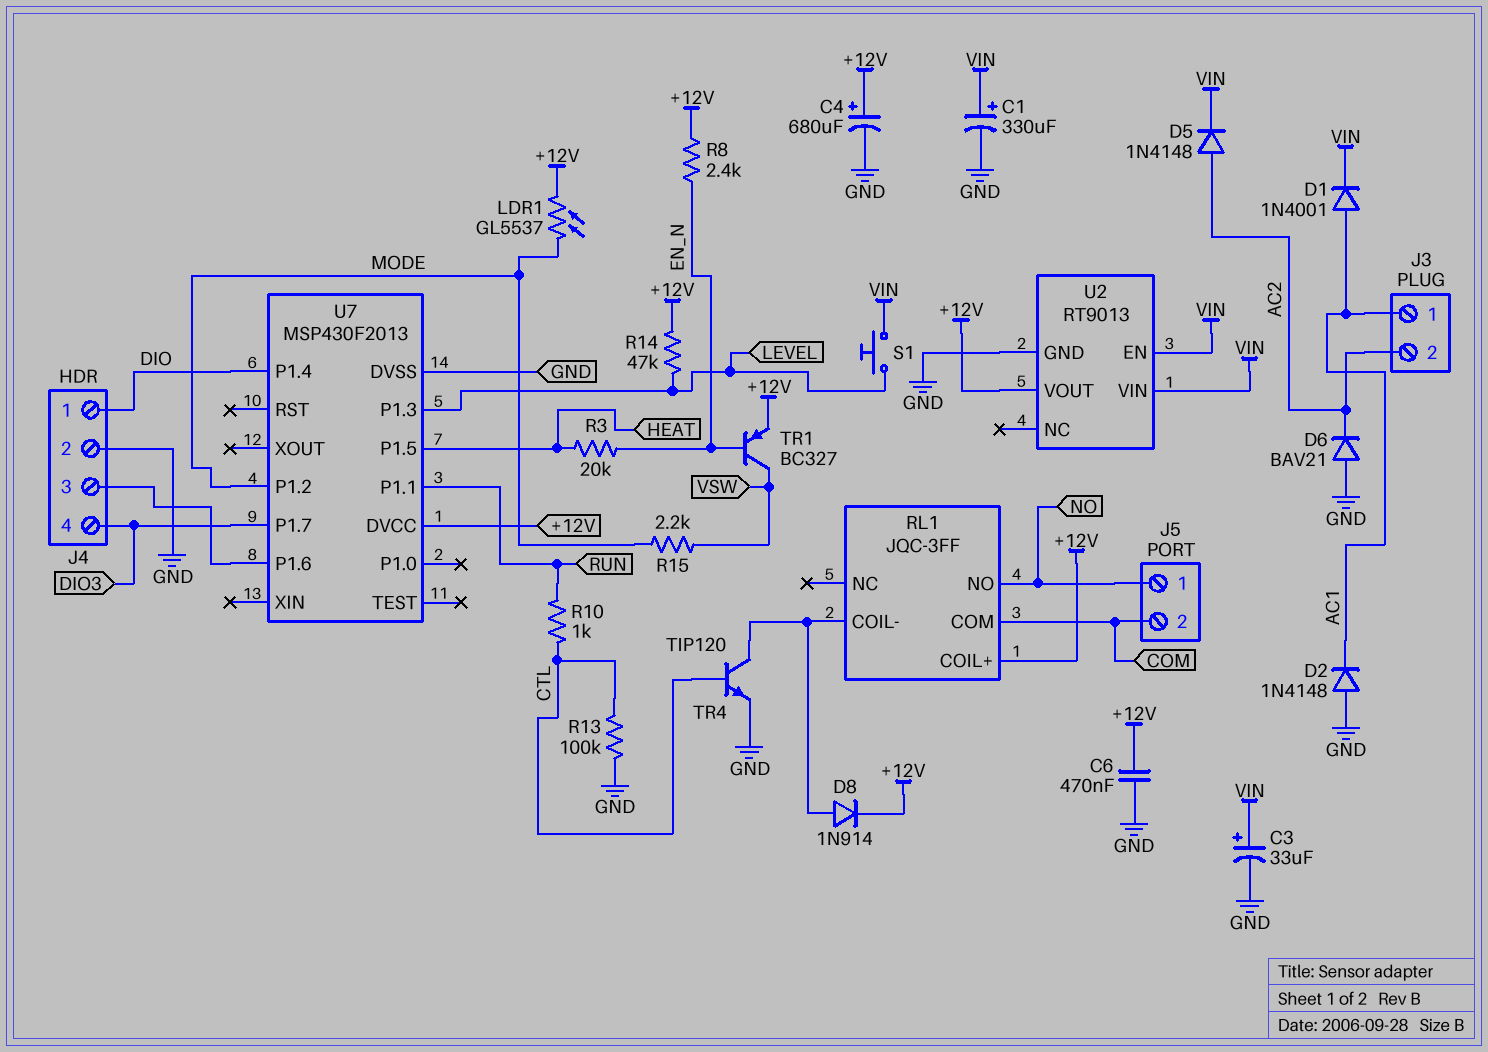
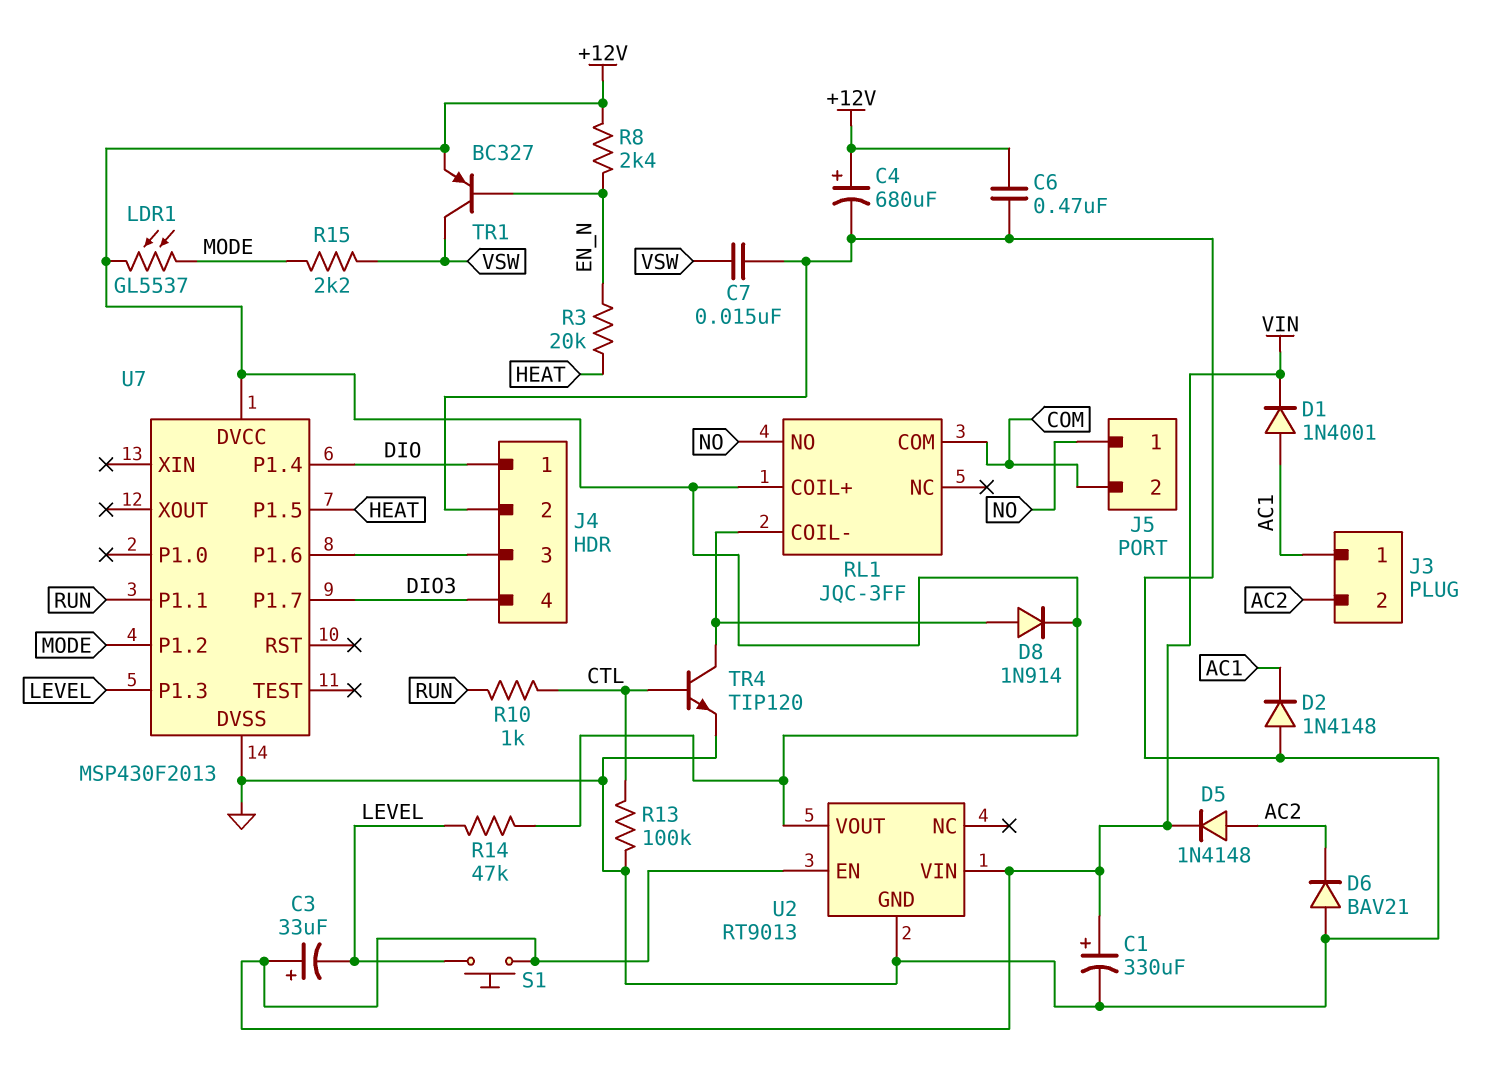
C3: 33uF (plus VIN, minus GND) -> 33uF (plus VIN, minus LEVEL)
C7: none -> 15nF (GND, VSW)

